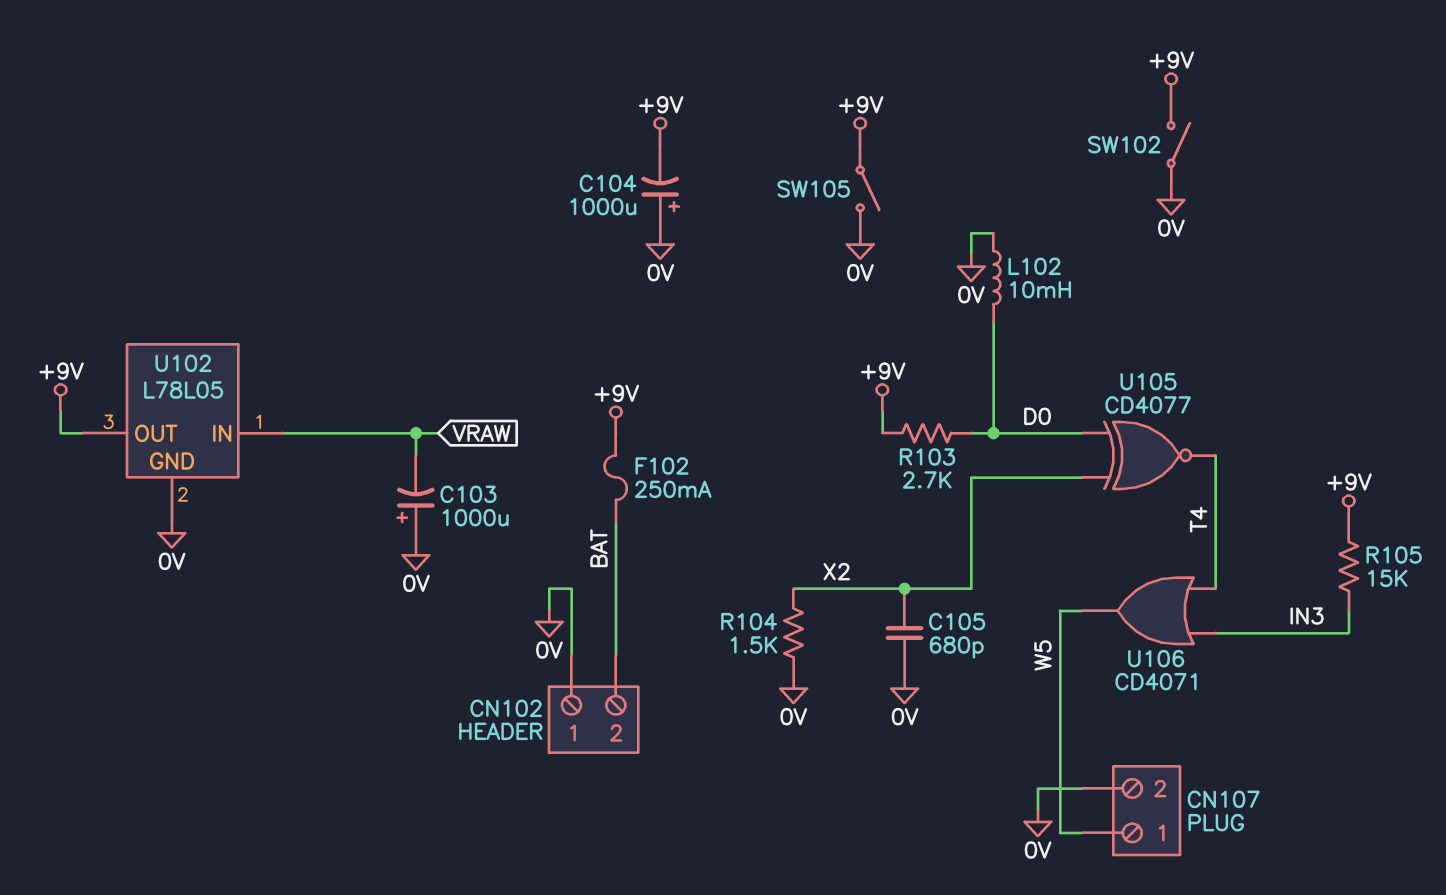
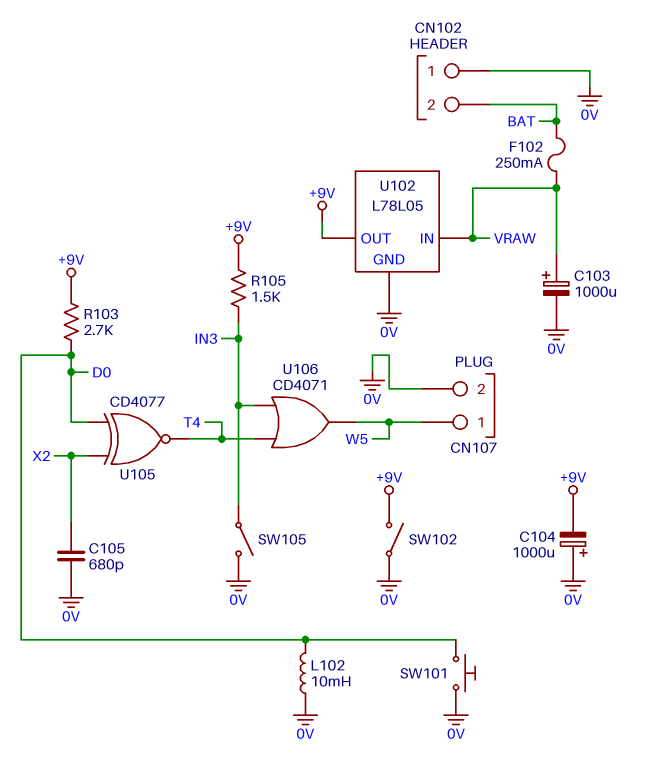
C103: 1000uF (plus 0V, minus VRAW) -> 1000uF (plus VRAW, minus 0V)
F102: 250mA (+9V, BAT) -> 250mA (BAT, VRAW)
R104: 1.5k (0V, X2) -> none
R105: 15k (+9V, IN3) -> 1.5k (+9V, IN3)
SW101: none -> button (0V, D0)
SW105: switch (+9V, 0V) -> switch (0V, IN3)

